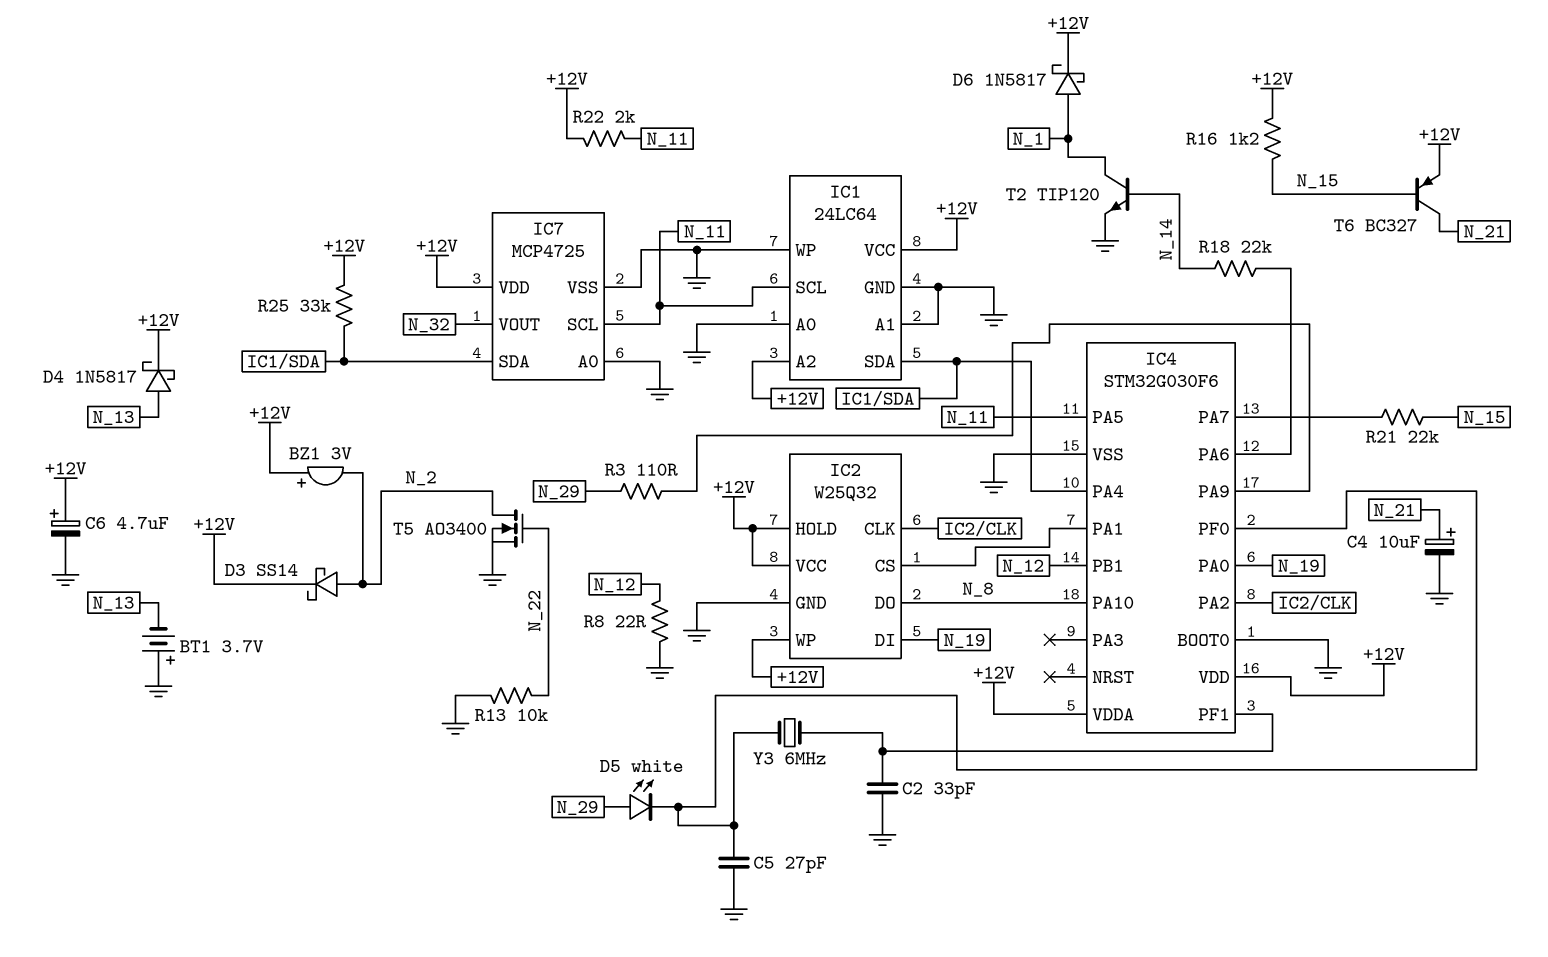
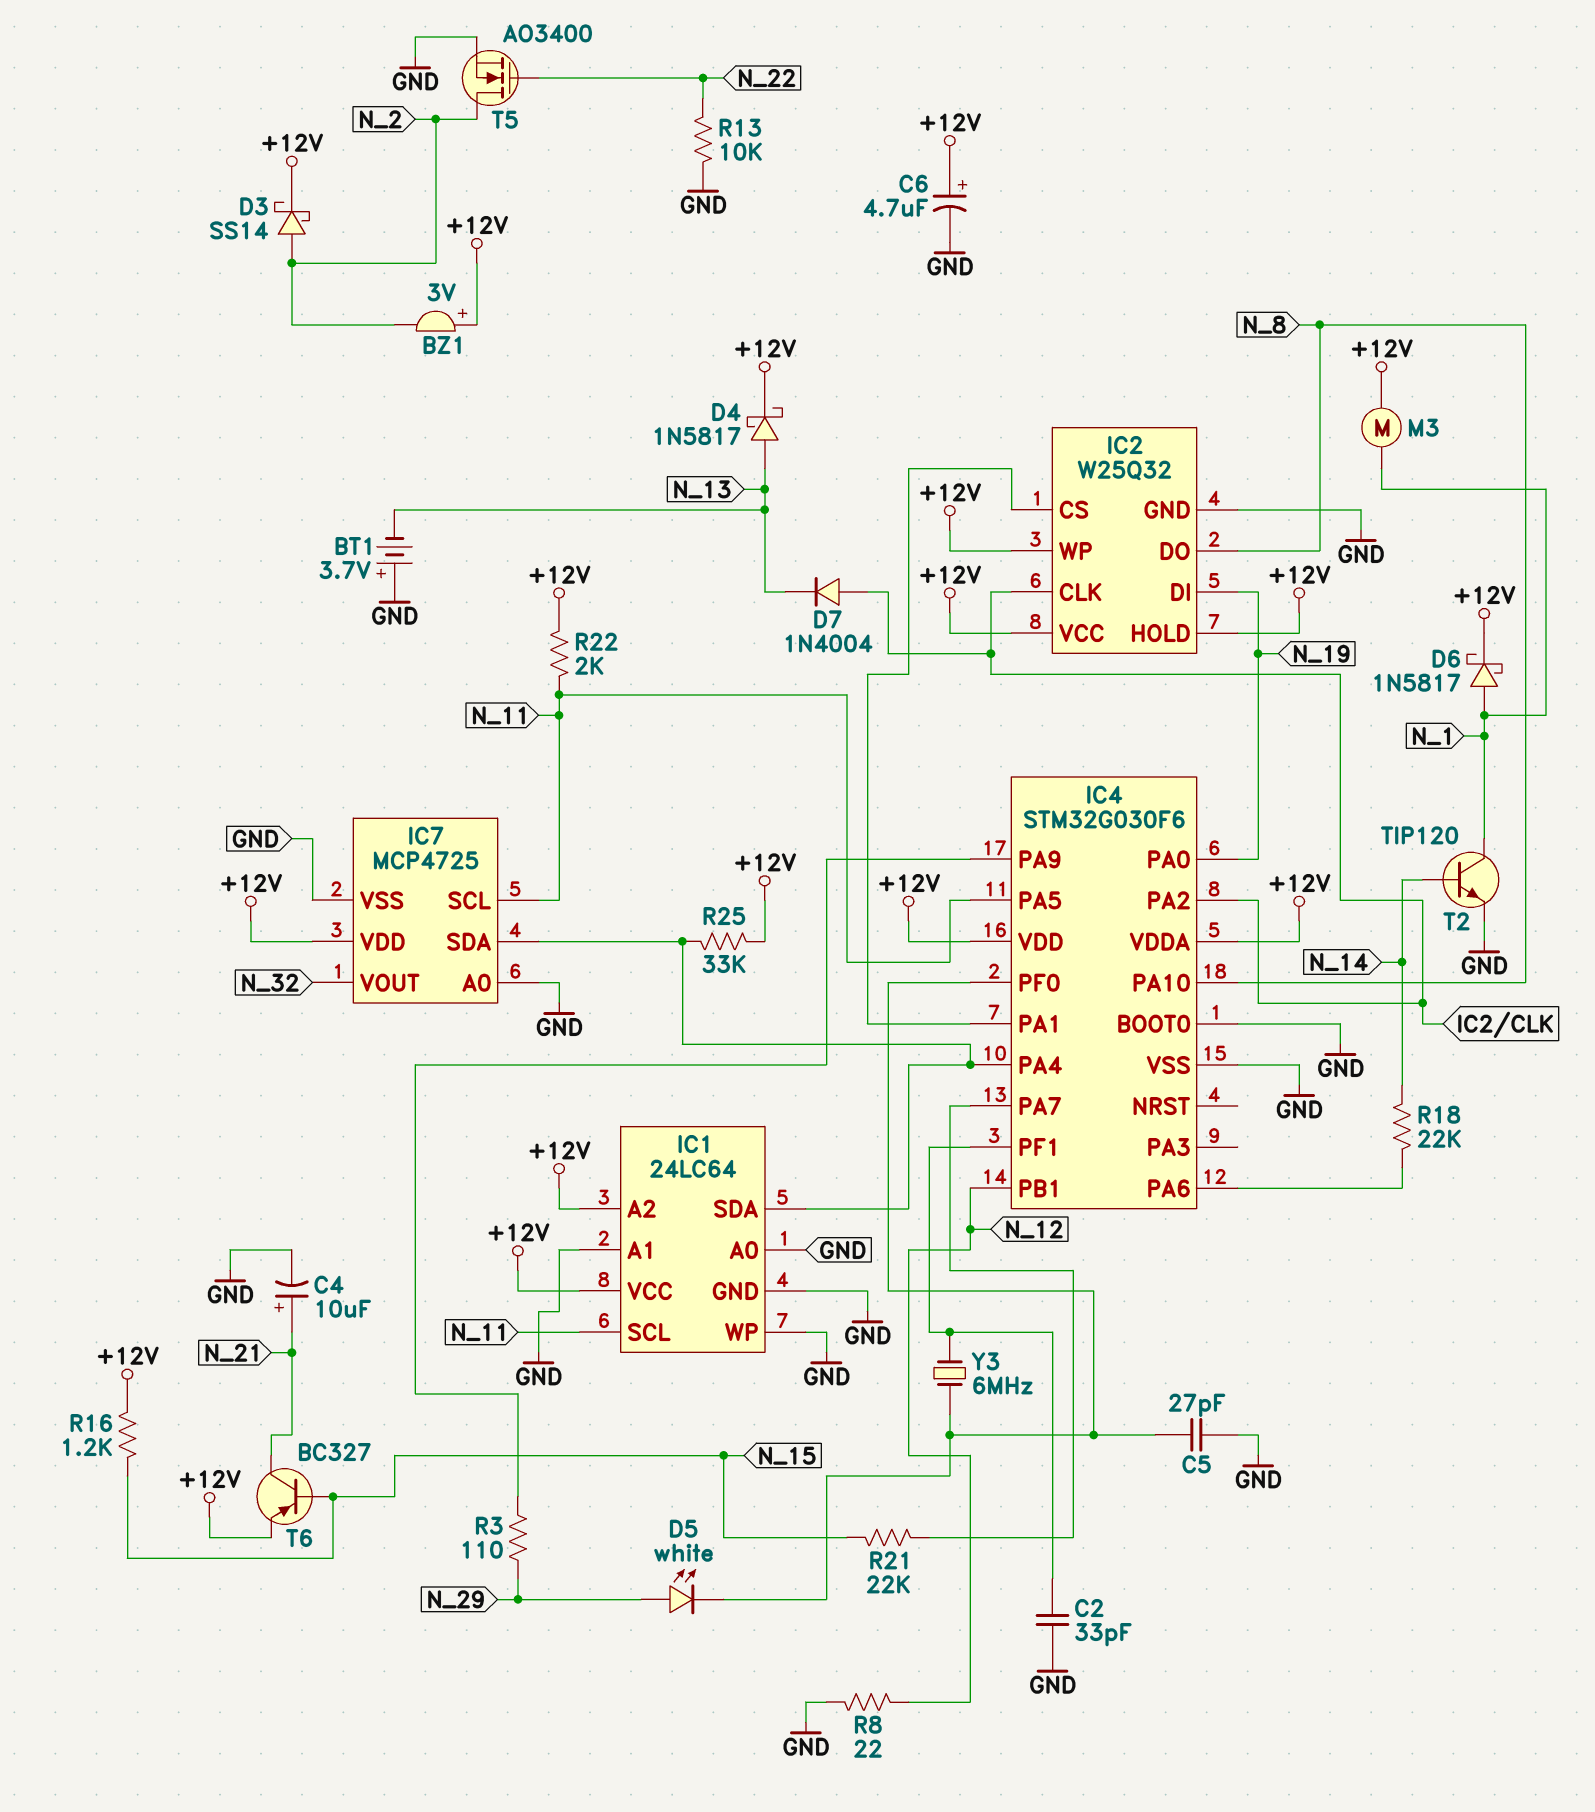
D7: none -> diode 1N4004 (A IC2/CLK, K N_13)
M3: none -> motor (+12V, N_1)

